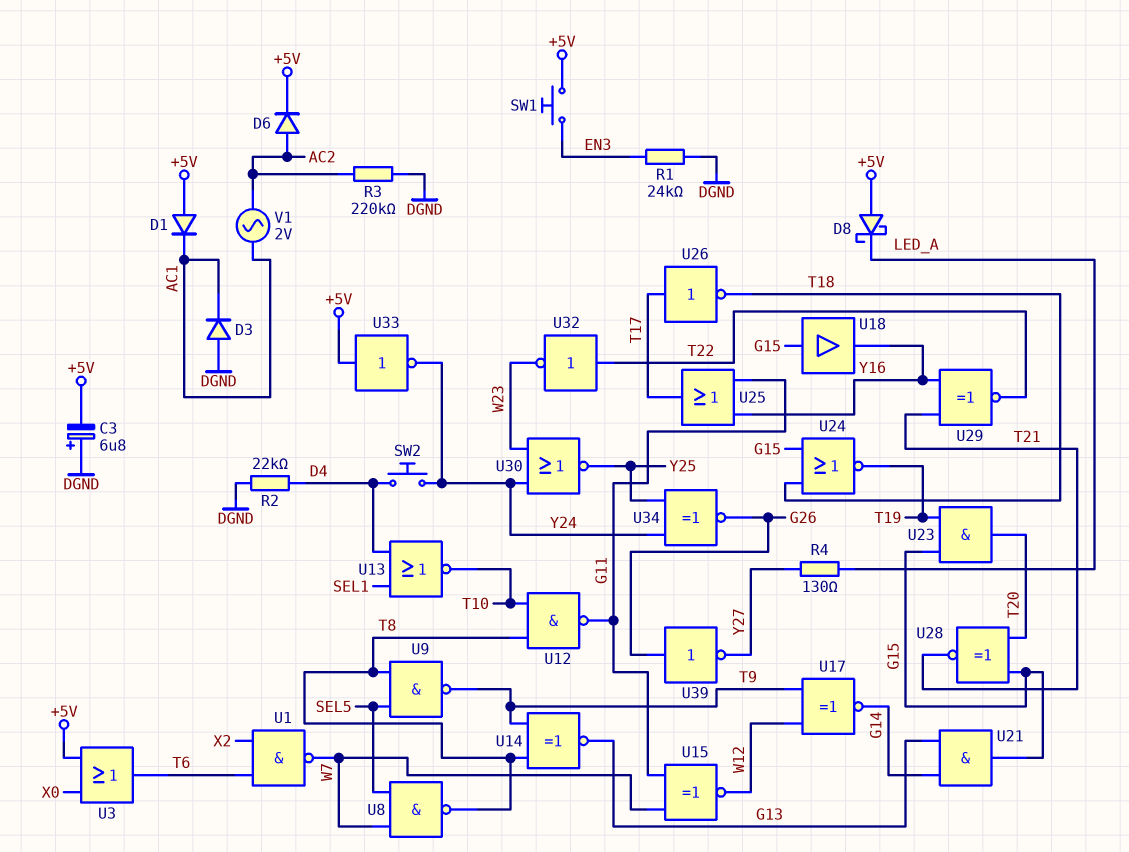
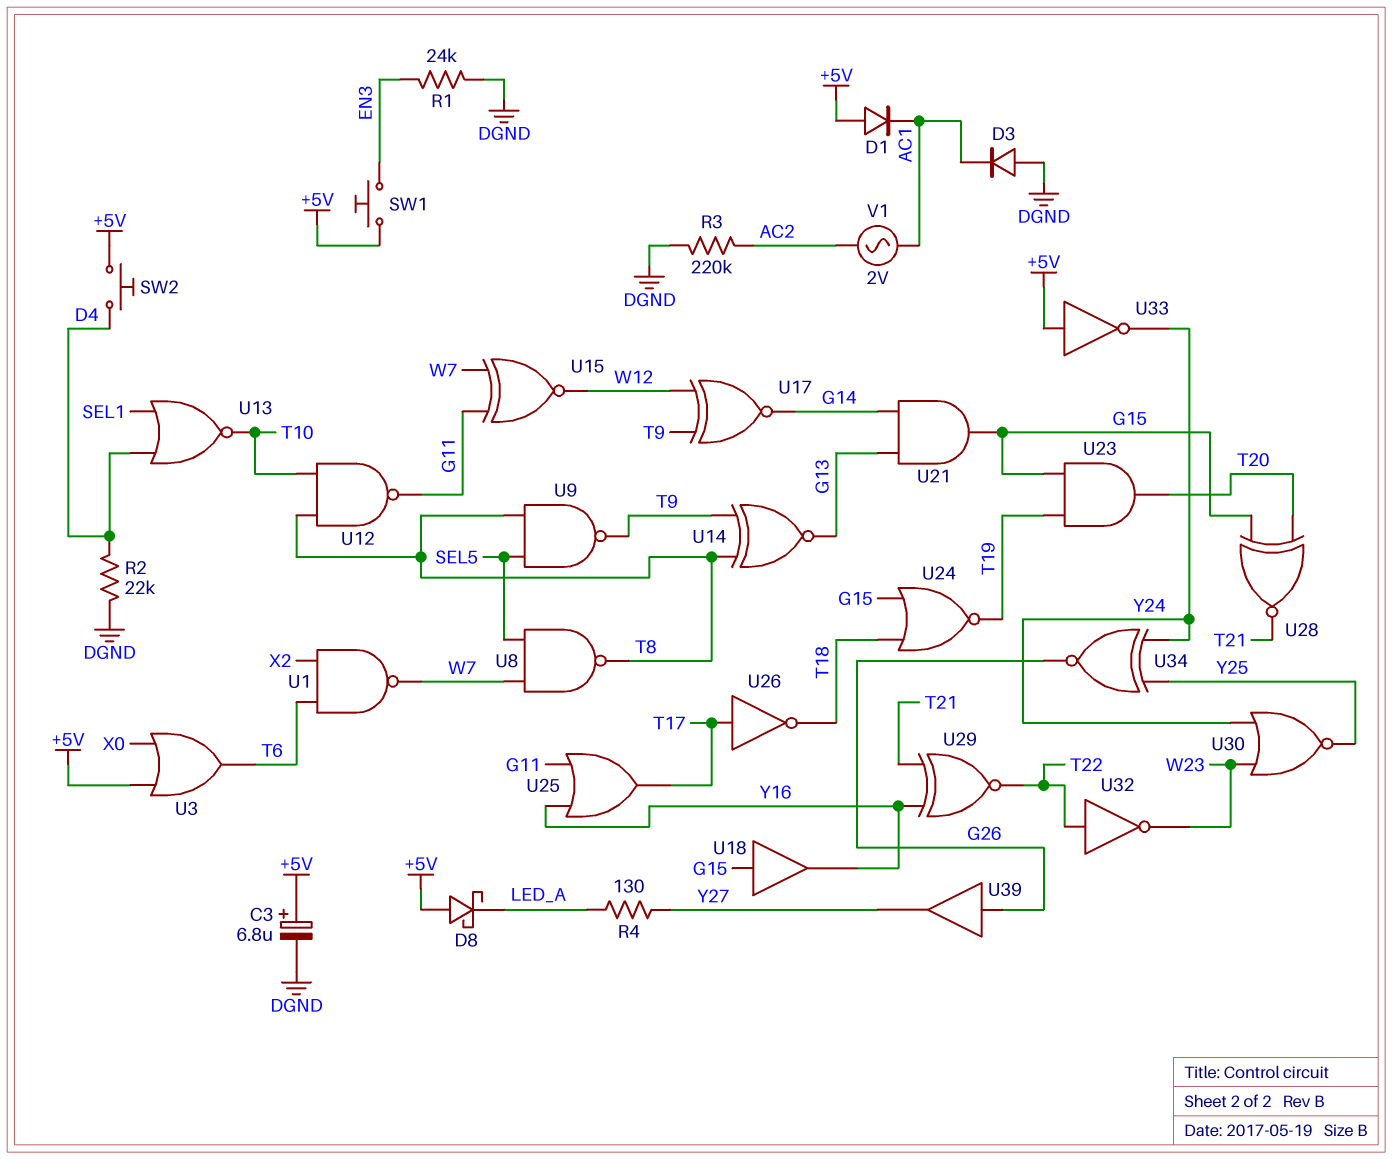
C3: 6.8uF (plus DGND, minus +5V) -> 6.8uF (plus +5V, minus DGND)
D6: diode (A AC2, K +5V) -> none
SW2: button (D4, Y24) -> button (+5V, D4)
U39: NOT (in G26, out Y27) -> buffer (in G26, out Y27)

